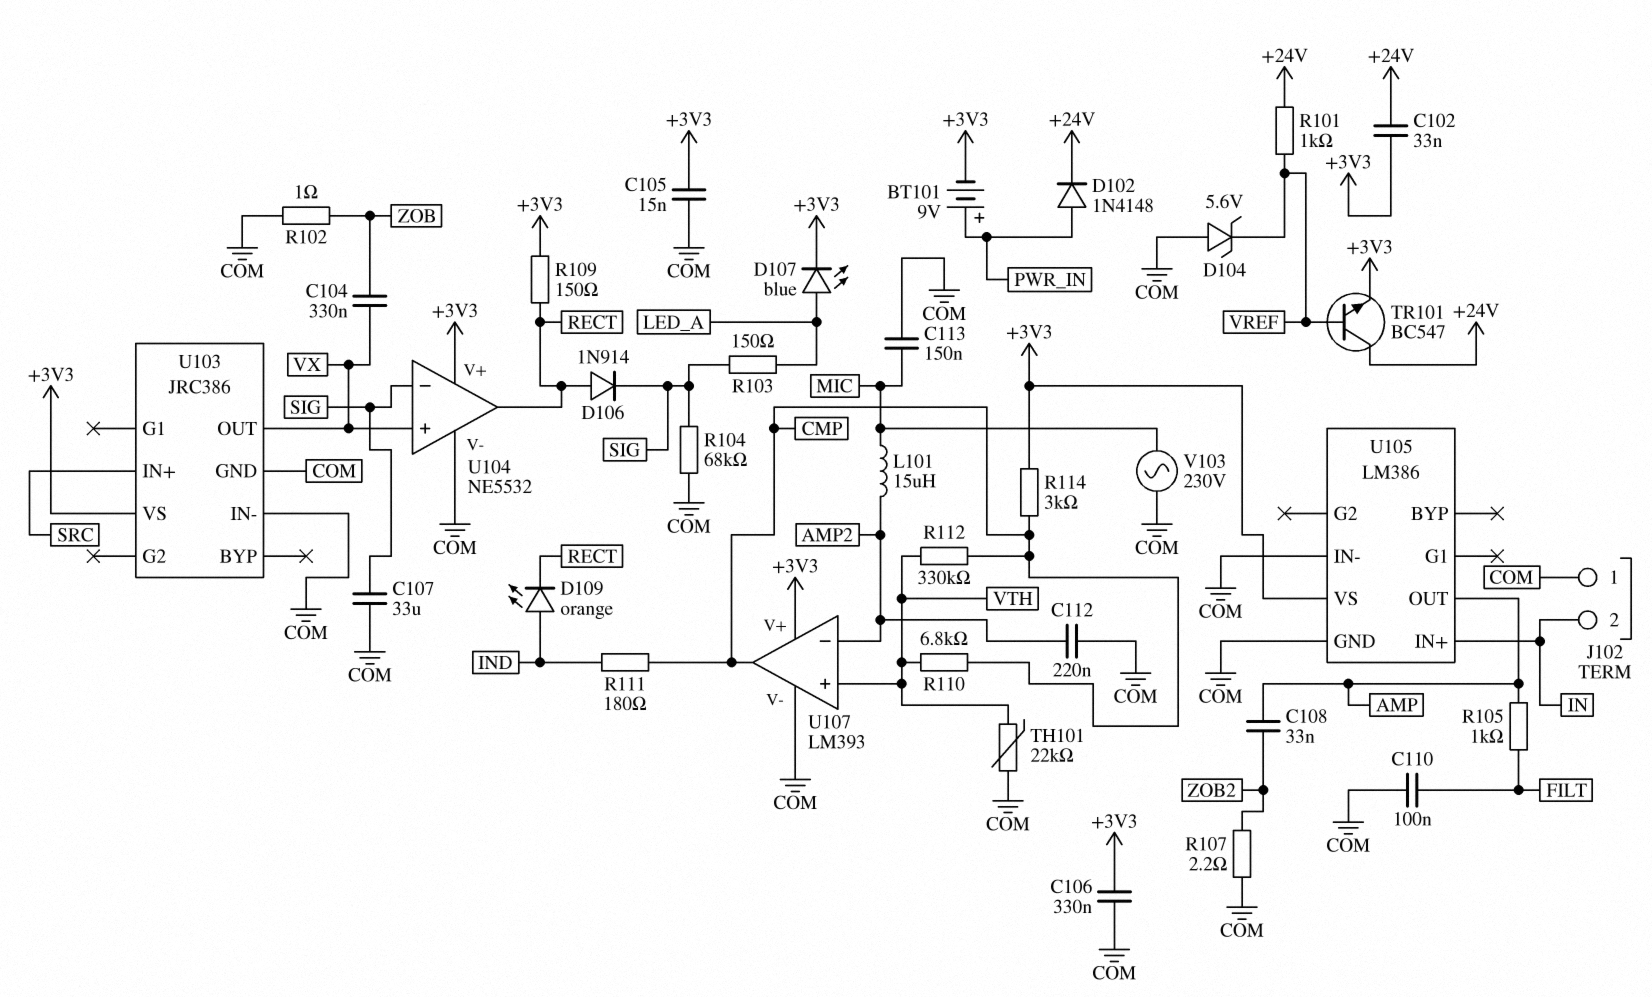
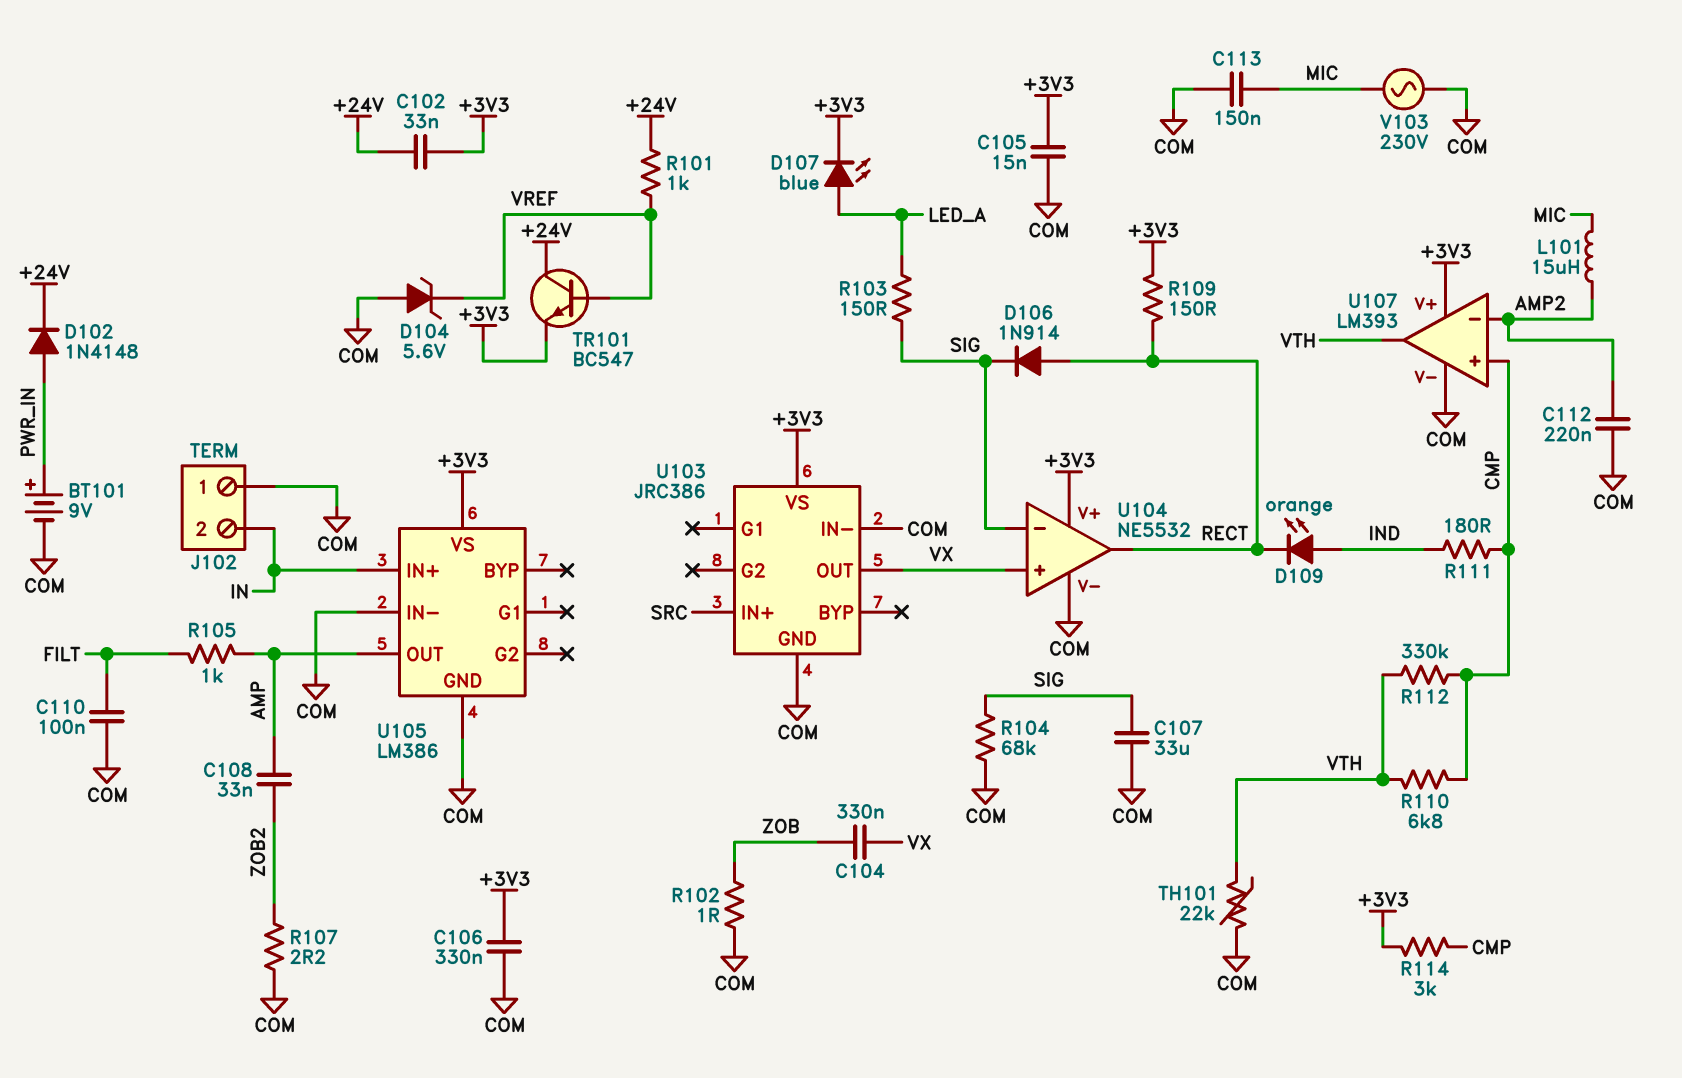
BT101: 9V (plus PWR_IN, minus +3V3) -> 9V (plus PWR_IN, minus COM)
U107 pin in+: VTH -> CMP
U107 pin out: CMP -> VTH

